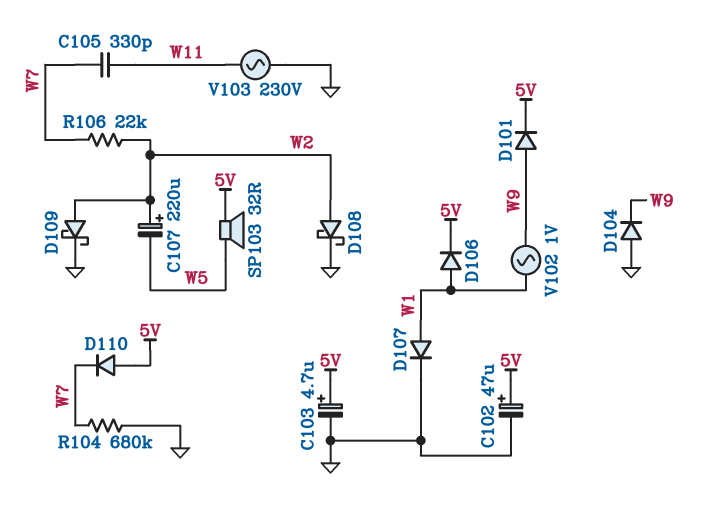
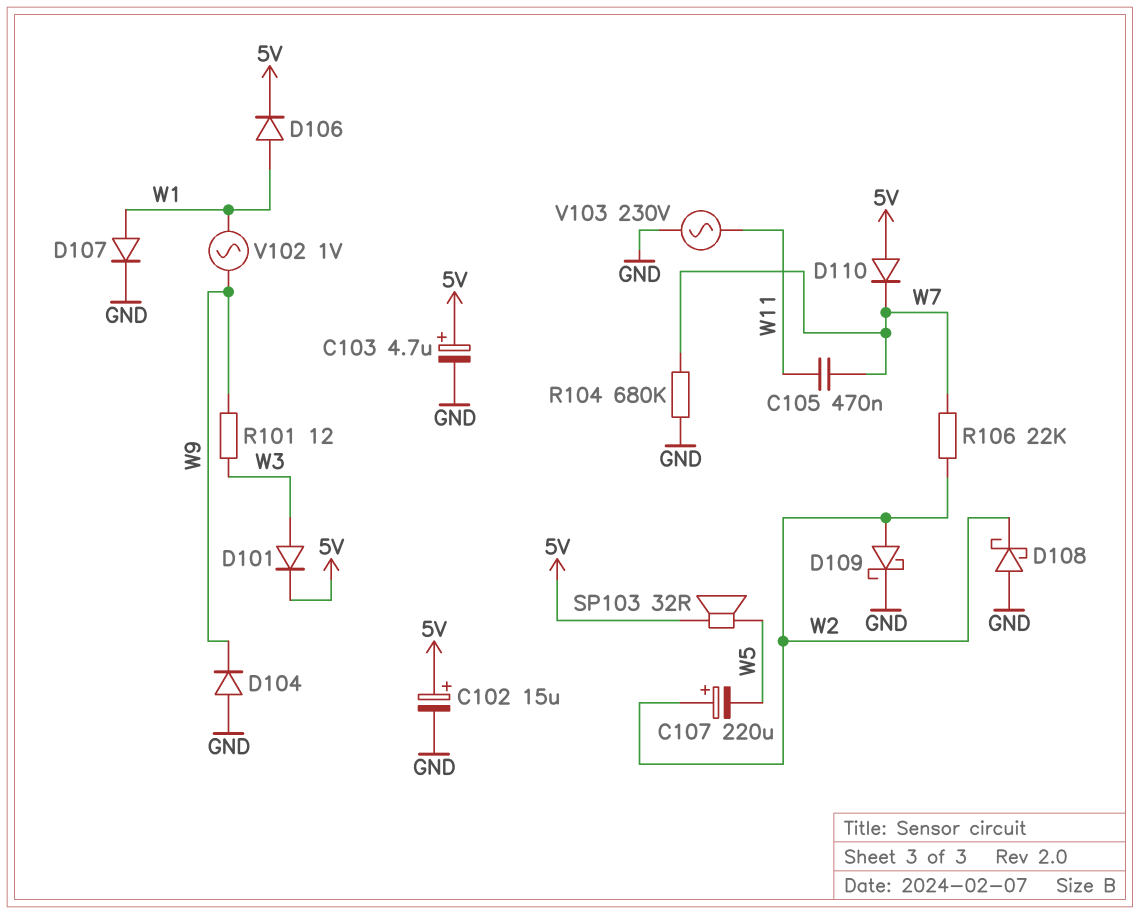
C102: 47uF (plus 5V, minus GND) -> 15uF (plus 5V, minus GND)
C105: 330pF (W7, W11) -> 470nF (W7, W11)
D101: diode (A W9, K 5V) -> diode (A W3, K 5V)
D108: schottky (A W2, K GND) -> schottky (A GND, K W2)
R101: none -> 12 (W3, W9)

